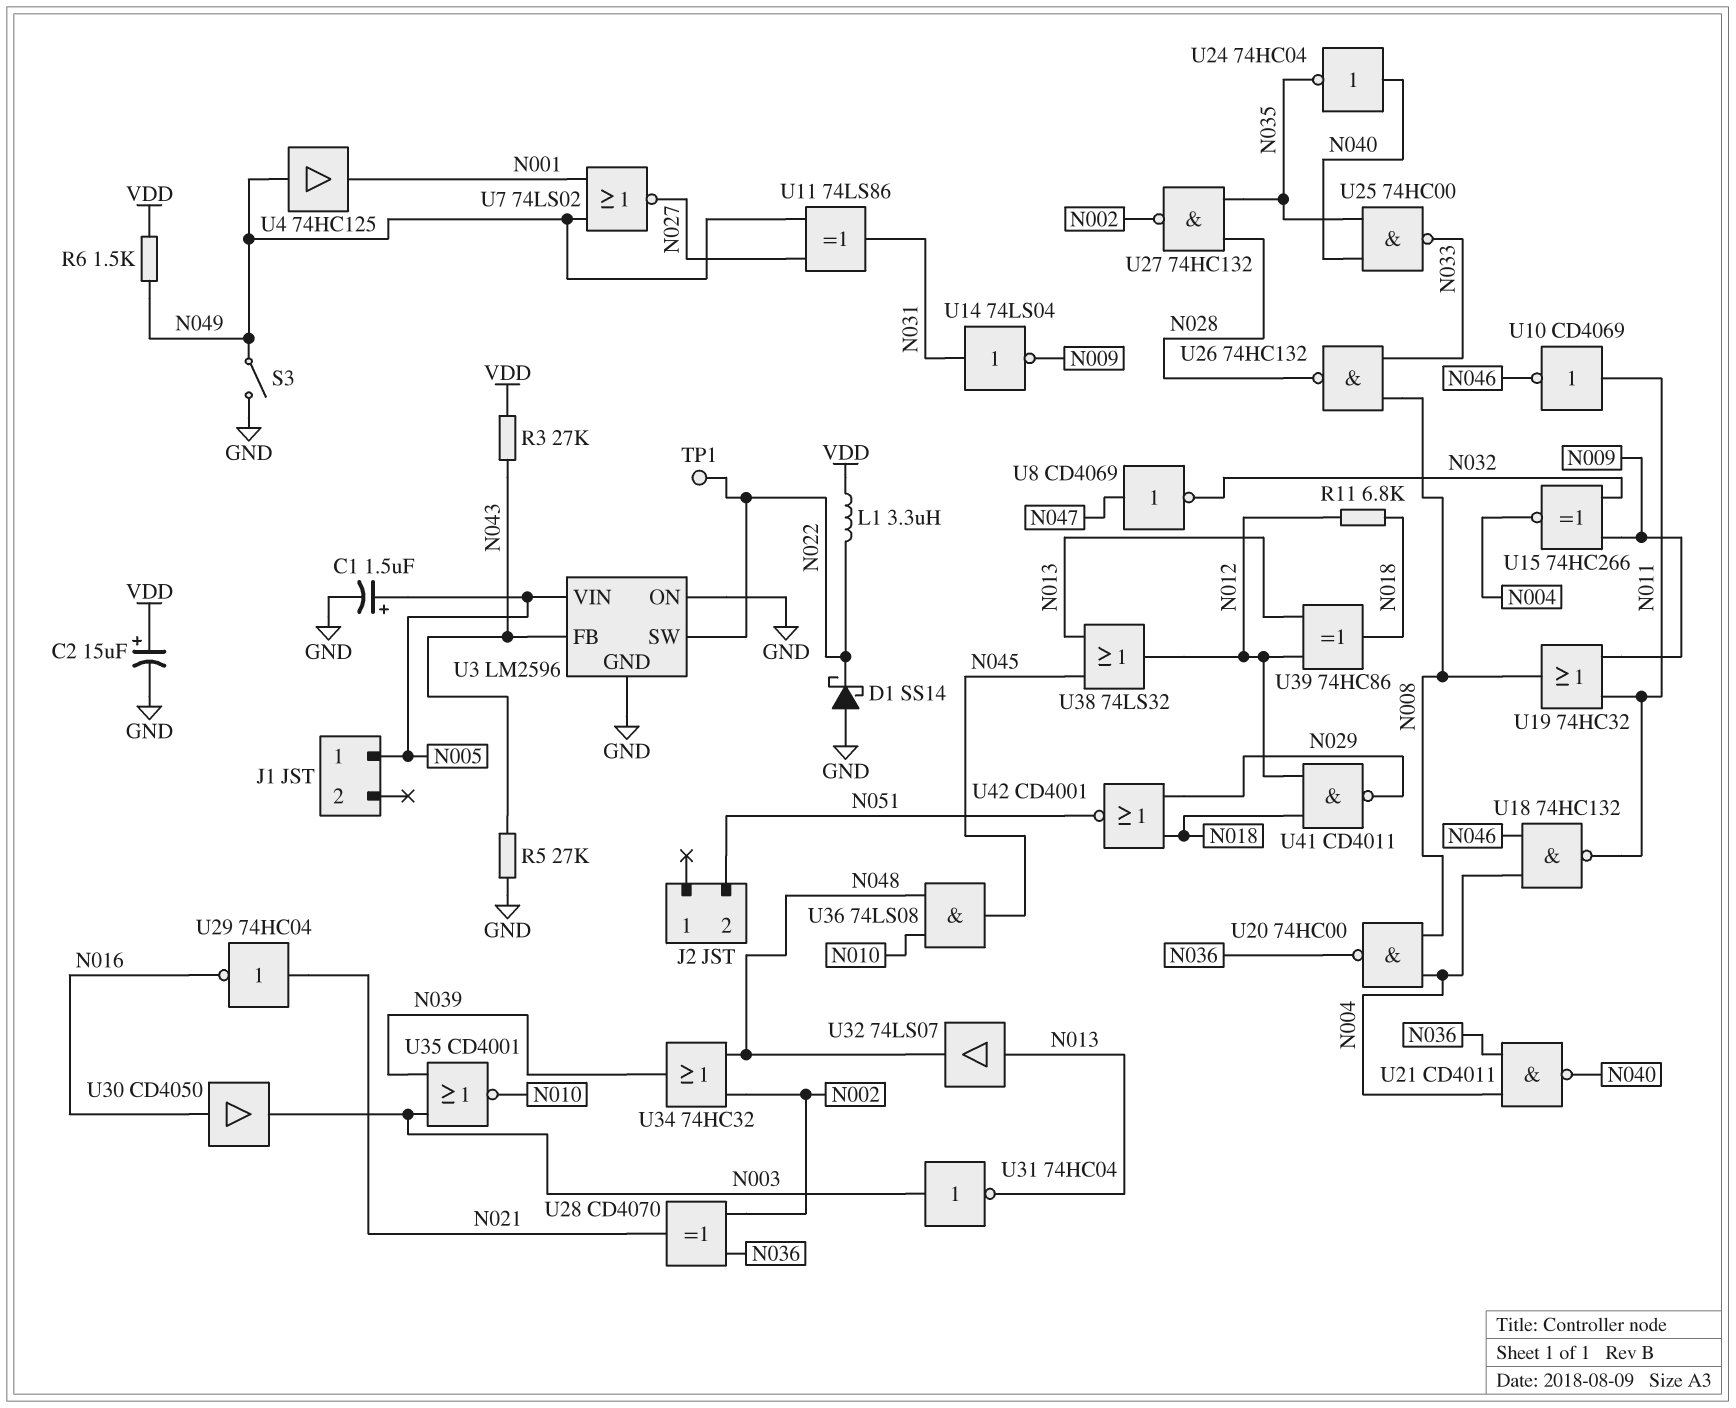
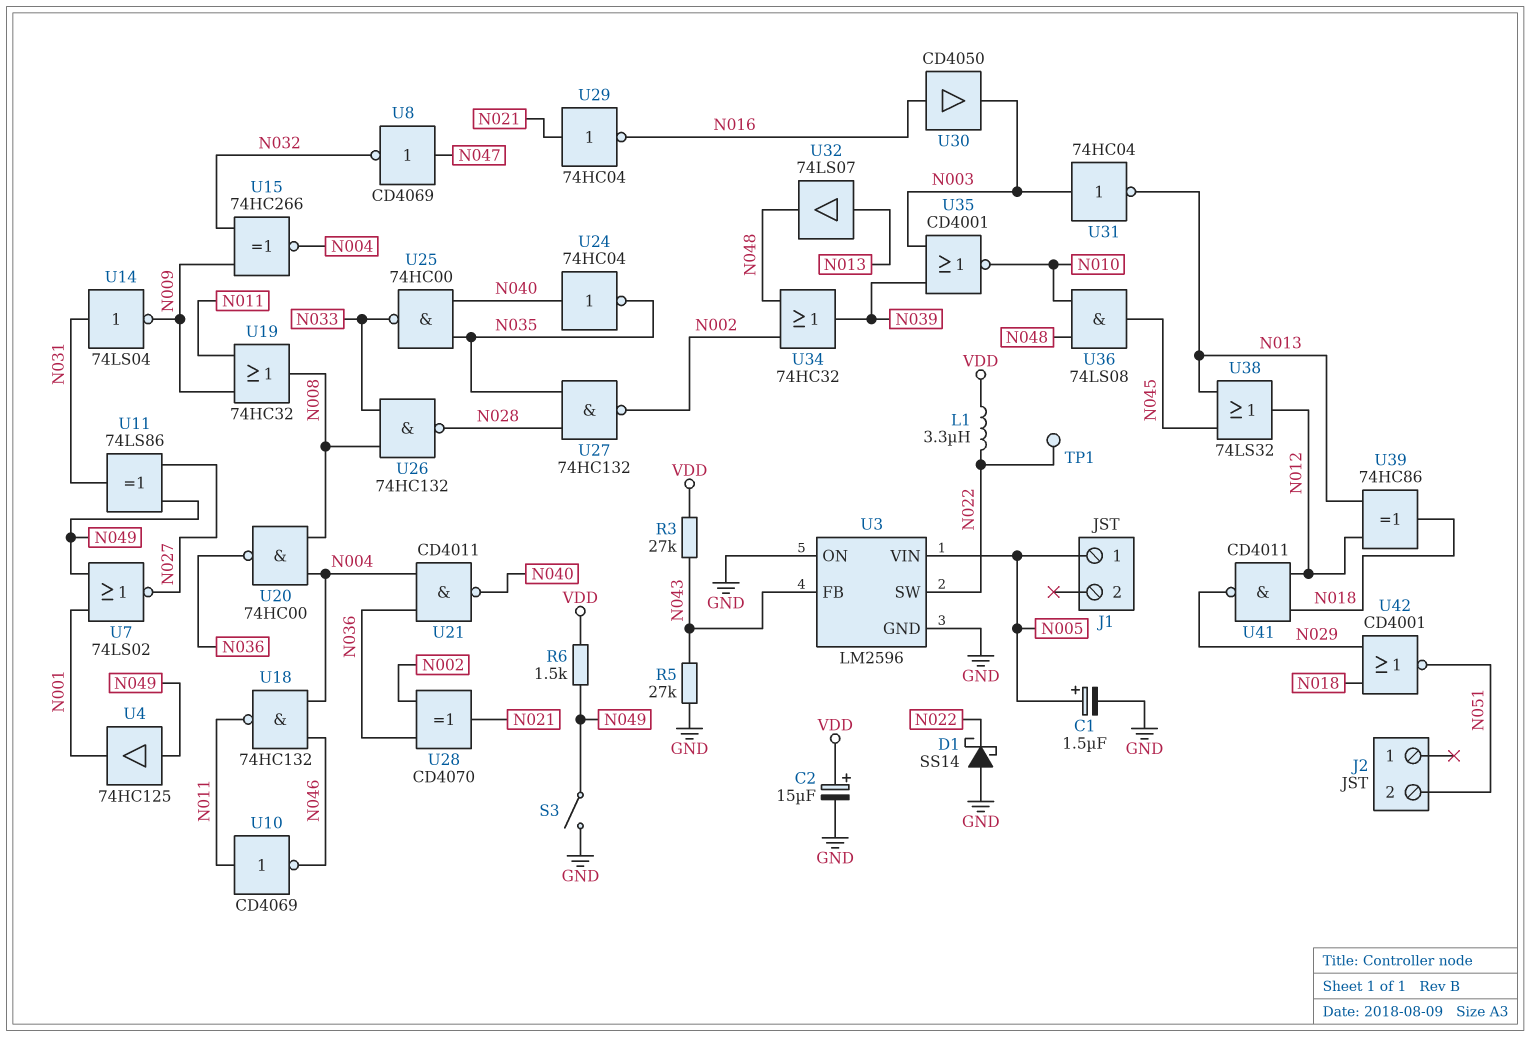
R11: 6.8k (N012, N018) -> none

